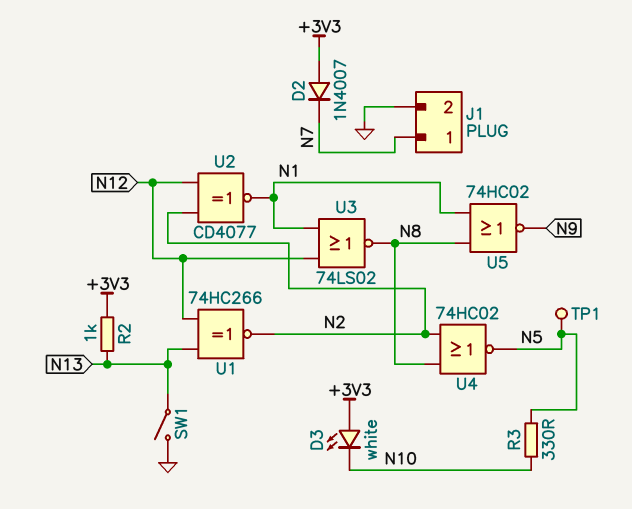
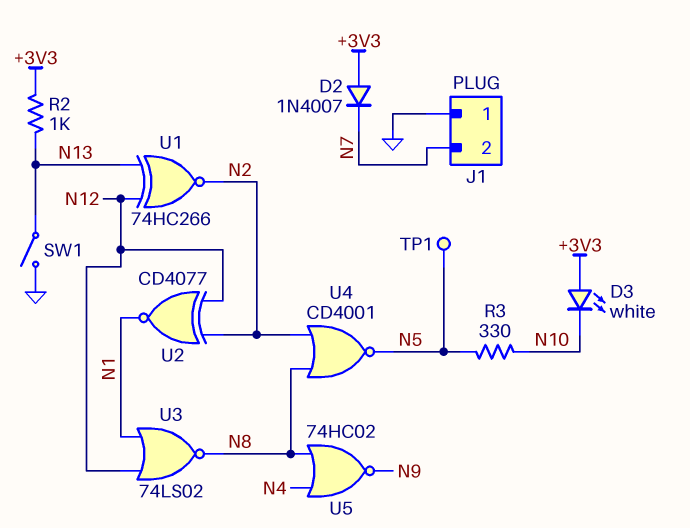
J1 pin 1: N7 -> GND
J1 pin 2: GND -> N7
U4: NOR 74HC02 (in N2, in N8, out N5) -> NOR CD4001 (in N2, in N8, out N5)
U5: NOR 74HC02 (in N1, in N8, out N9) -> NOR 74HC02 (in N4, in N8, out N9)

